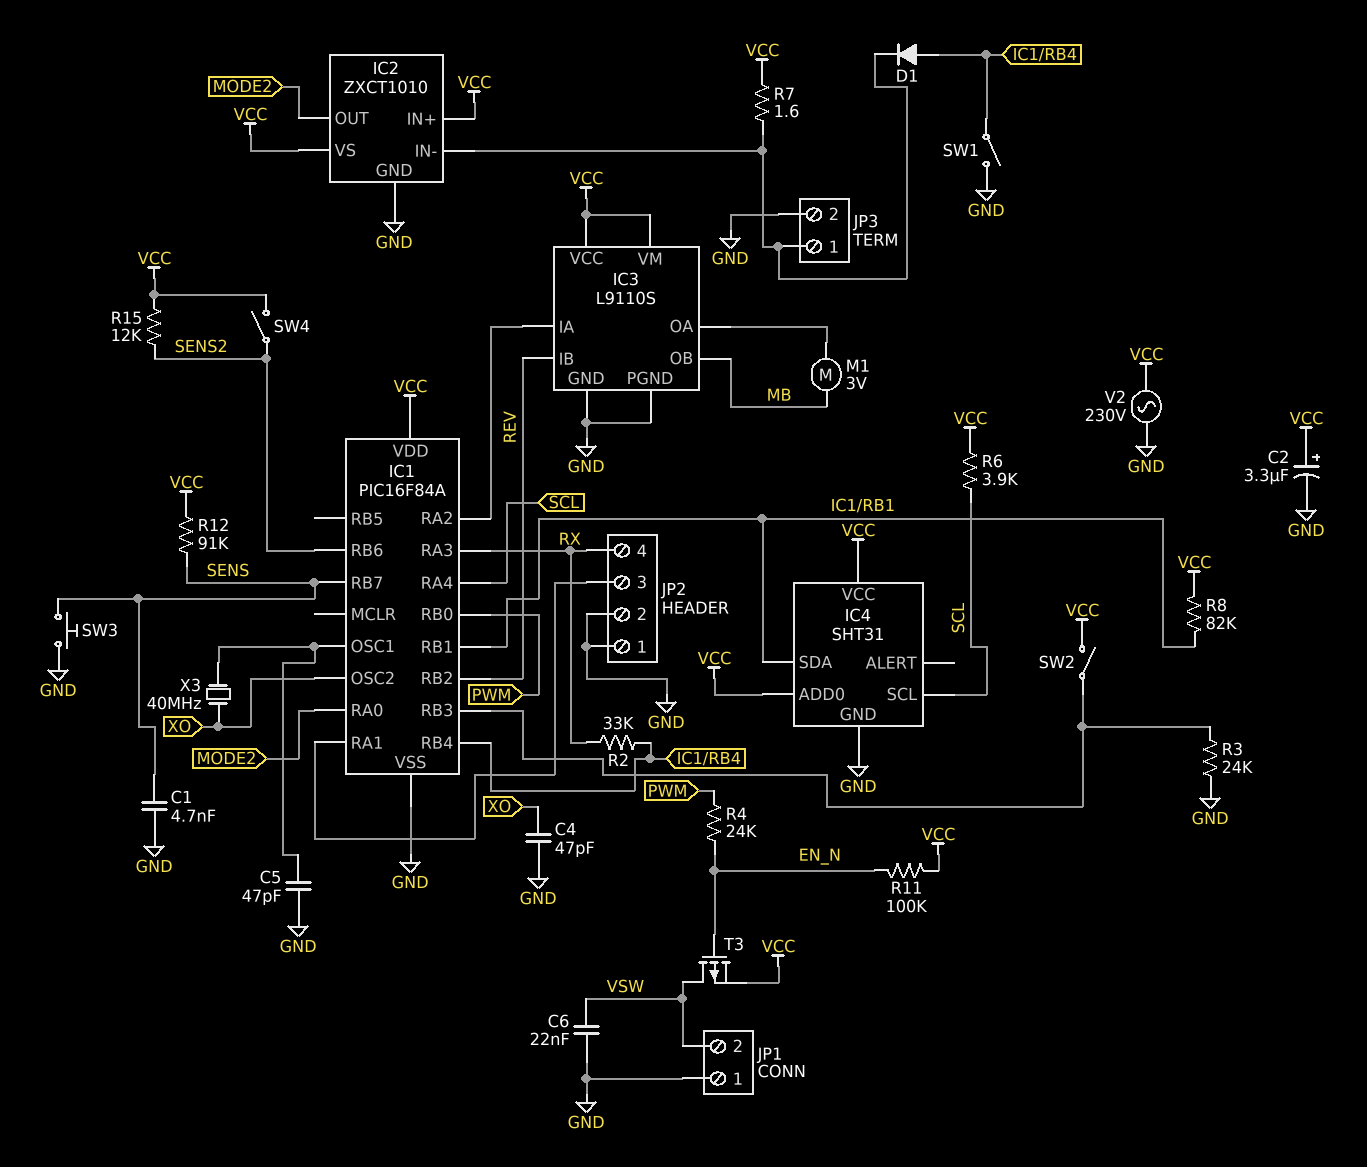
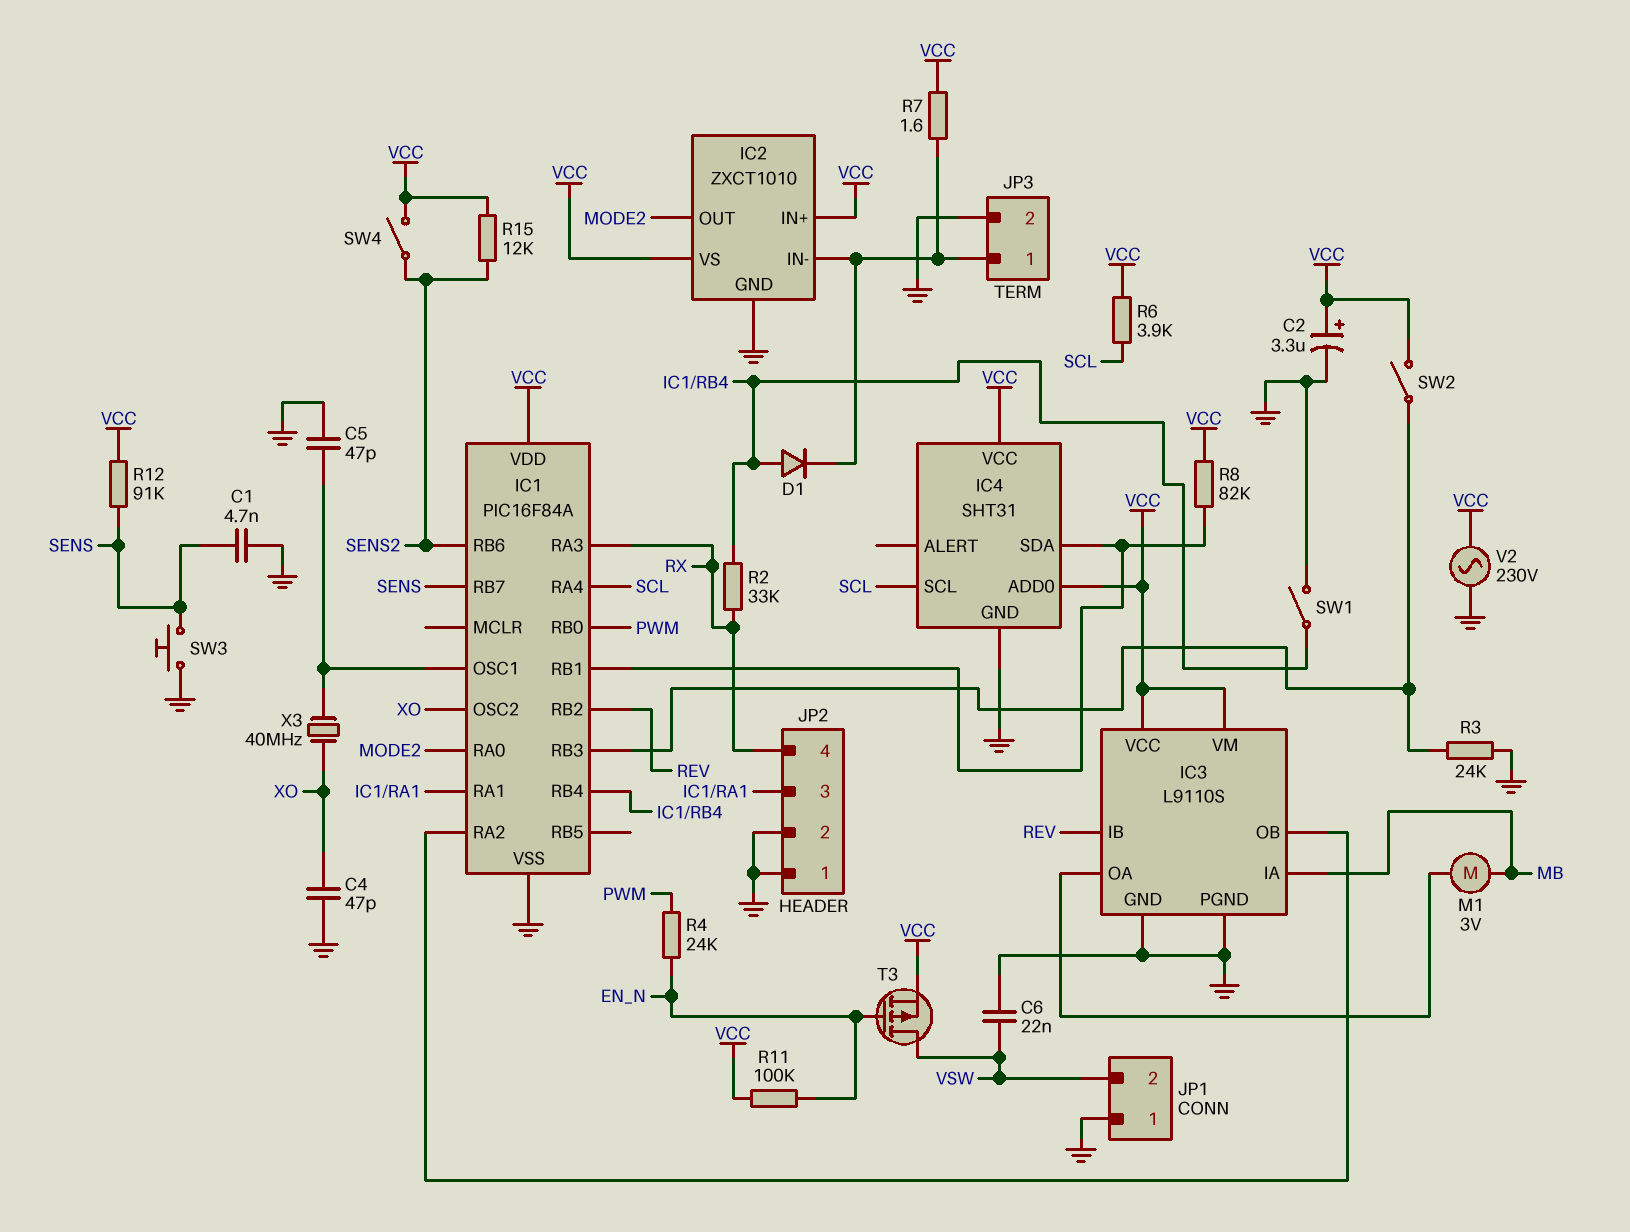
IC3 pin IA: IC1/RA2 -> MB
IC3 pin OB: MB -> IC1/RA2

